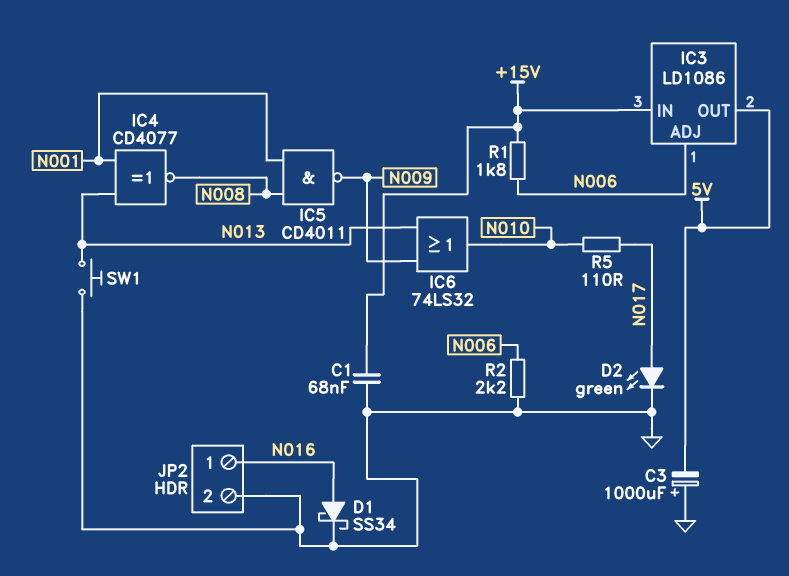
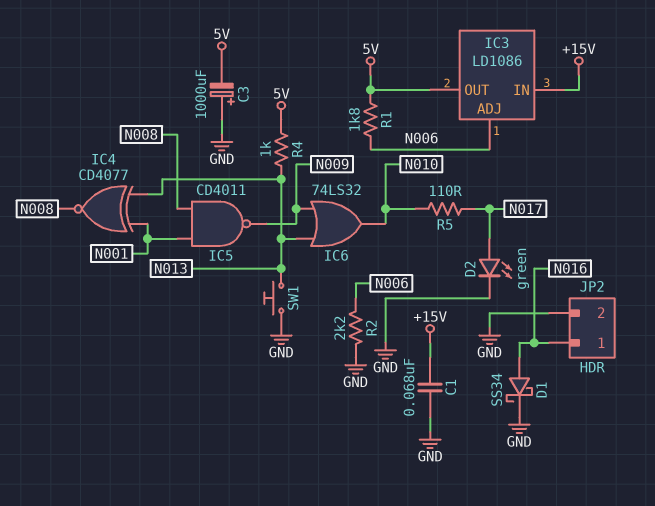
R1: 1.8k (+15V, N006) -> 1.8k (5V, N006)
R4: none -> 1k (5V, N013)

